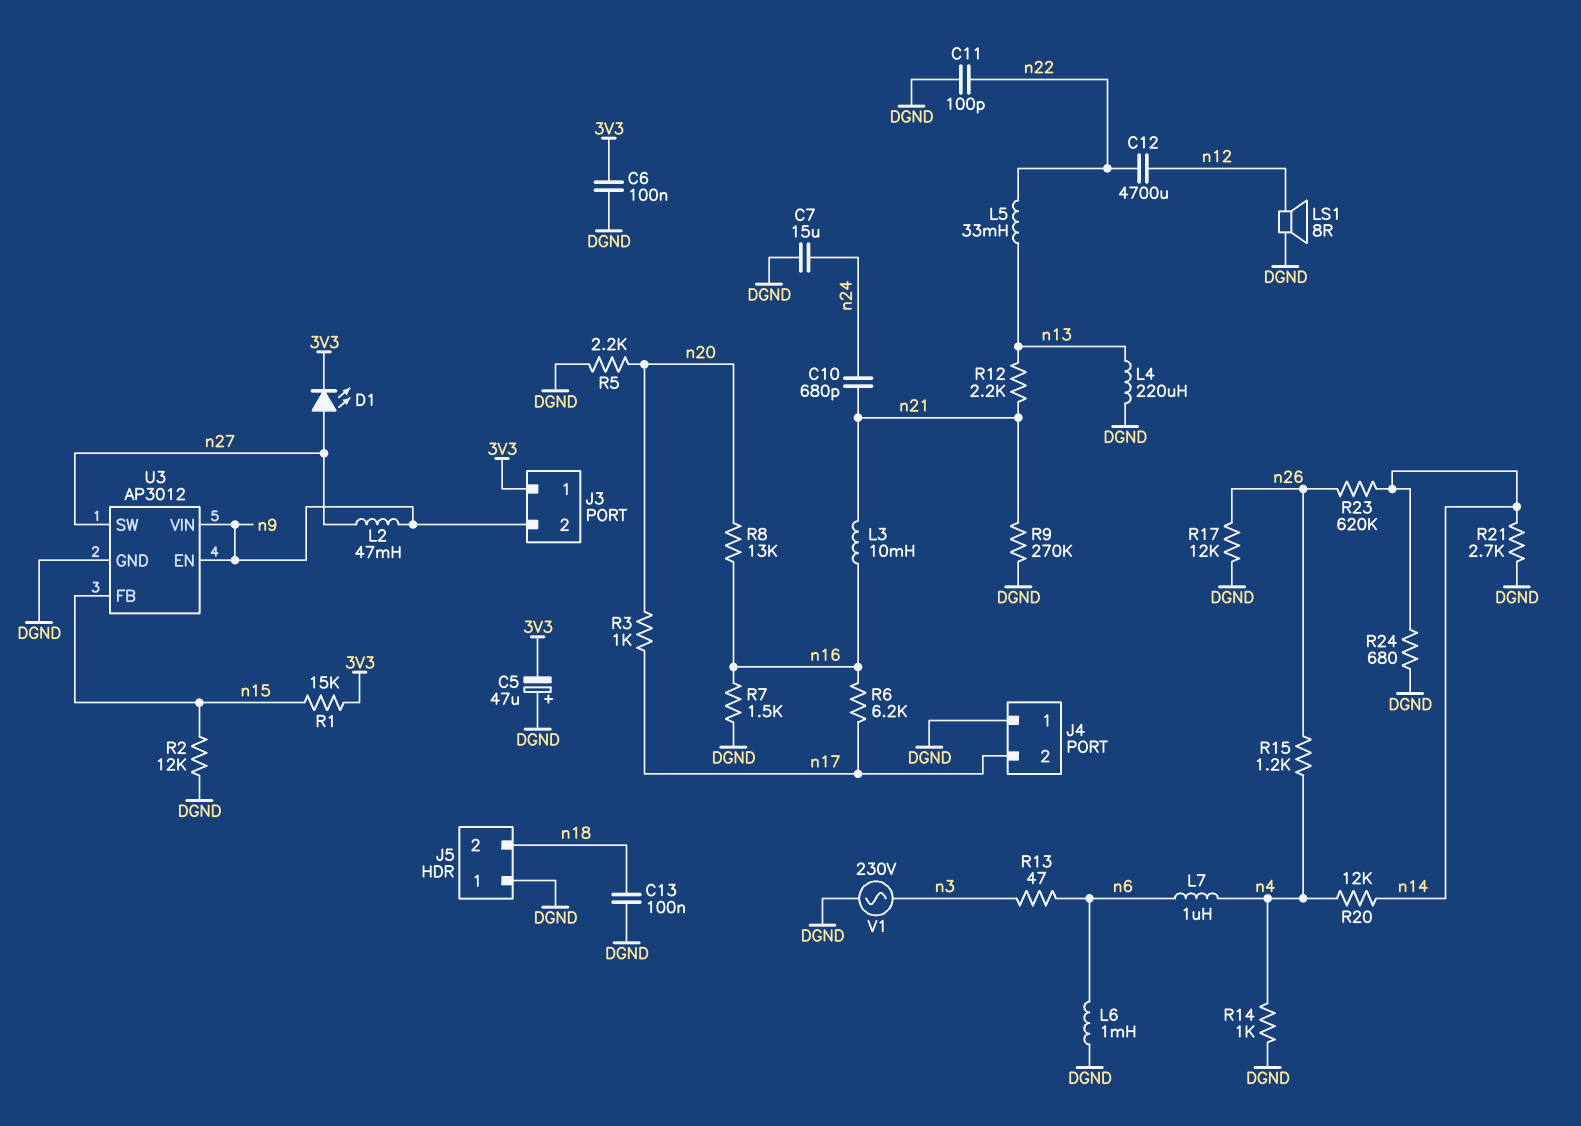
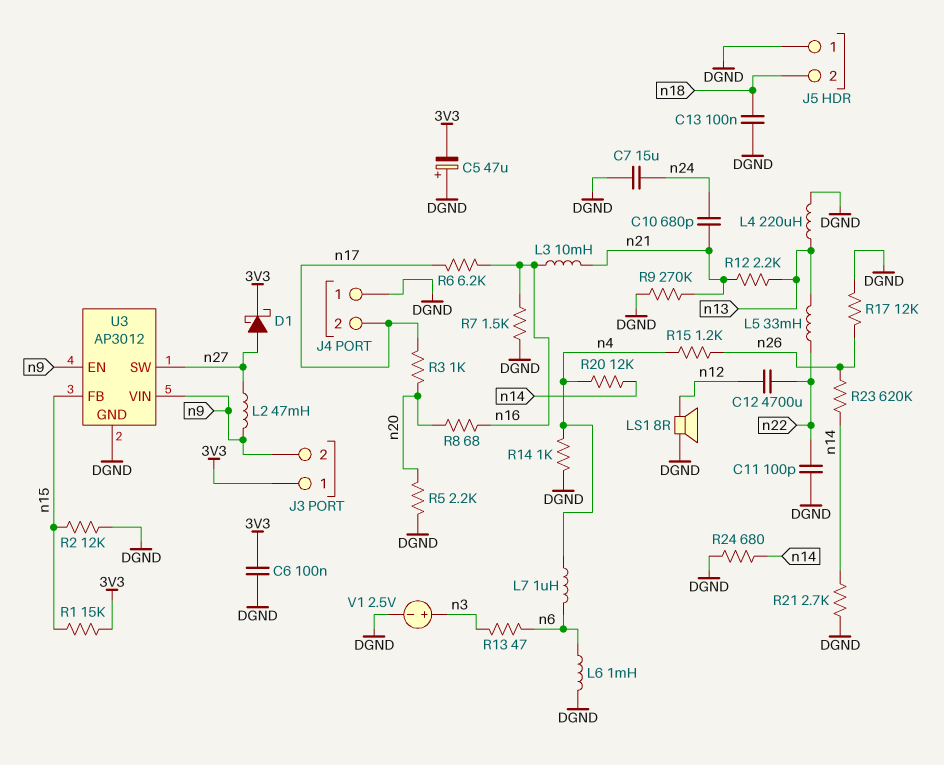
D1: LED (A n27, K 3V3) -> schottky (A n27, K 3V3)
R8: 13k (n16, n20) -> 68 (n16, n20)
V1: AC 230V (DGND, n3) -> 2.5V (plus n3, minus DGND)

